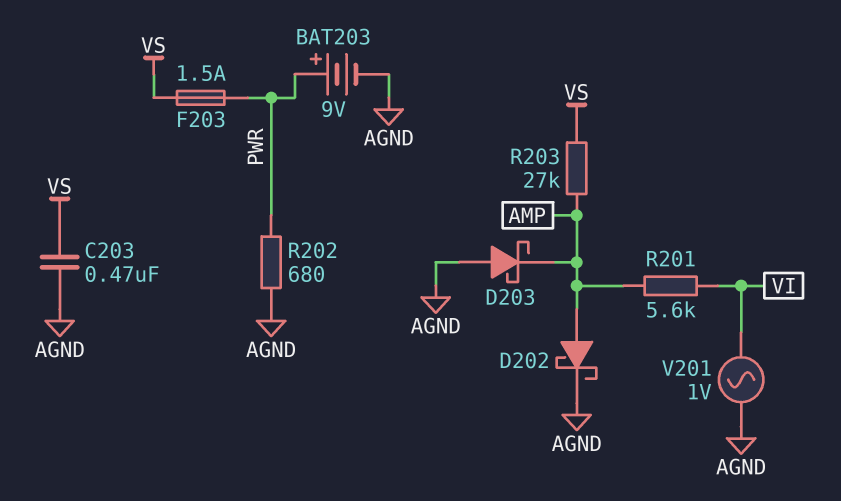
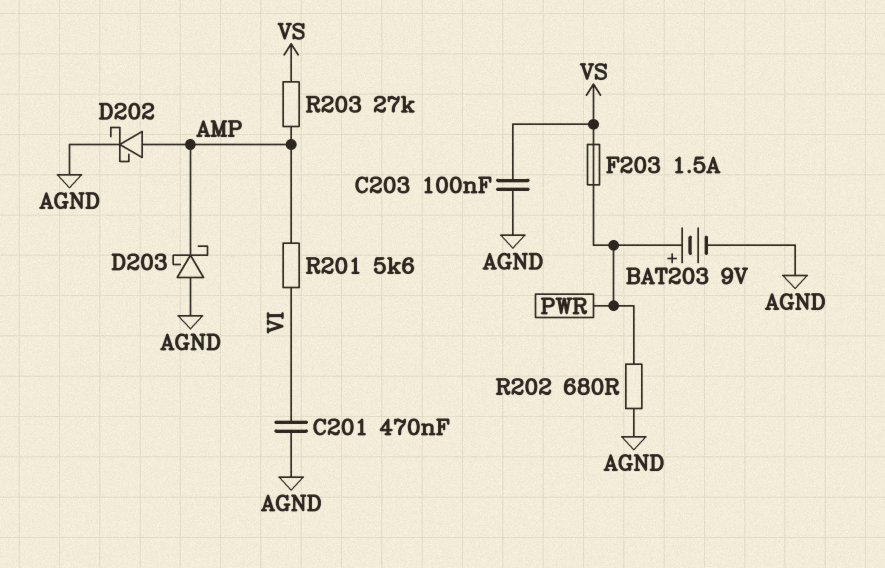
C201: none -> 470nF (AGND, VI)
C203: 470nF (AGND, VS) -> 100nF (AGND, VS)
V201: AC 1V (AGND, VI) -> none

